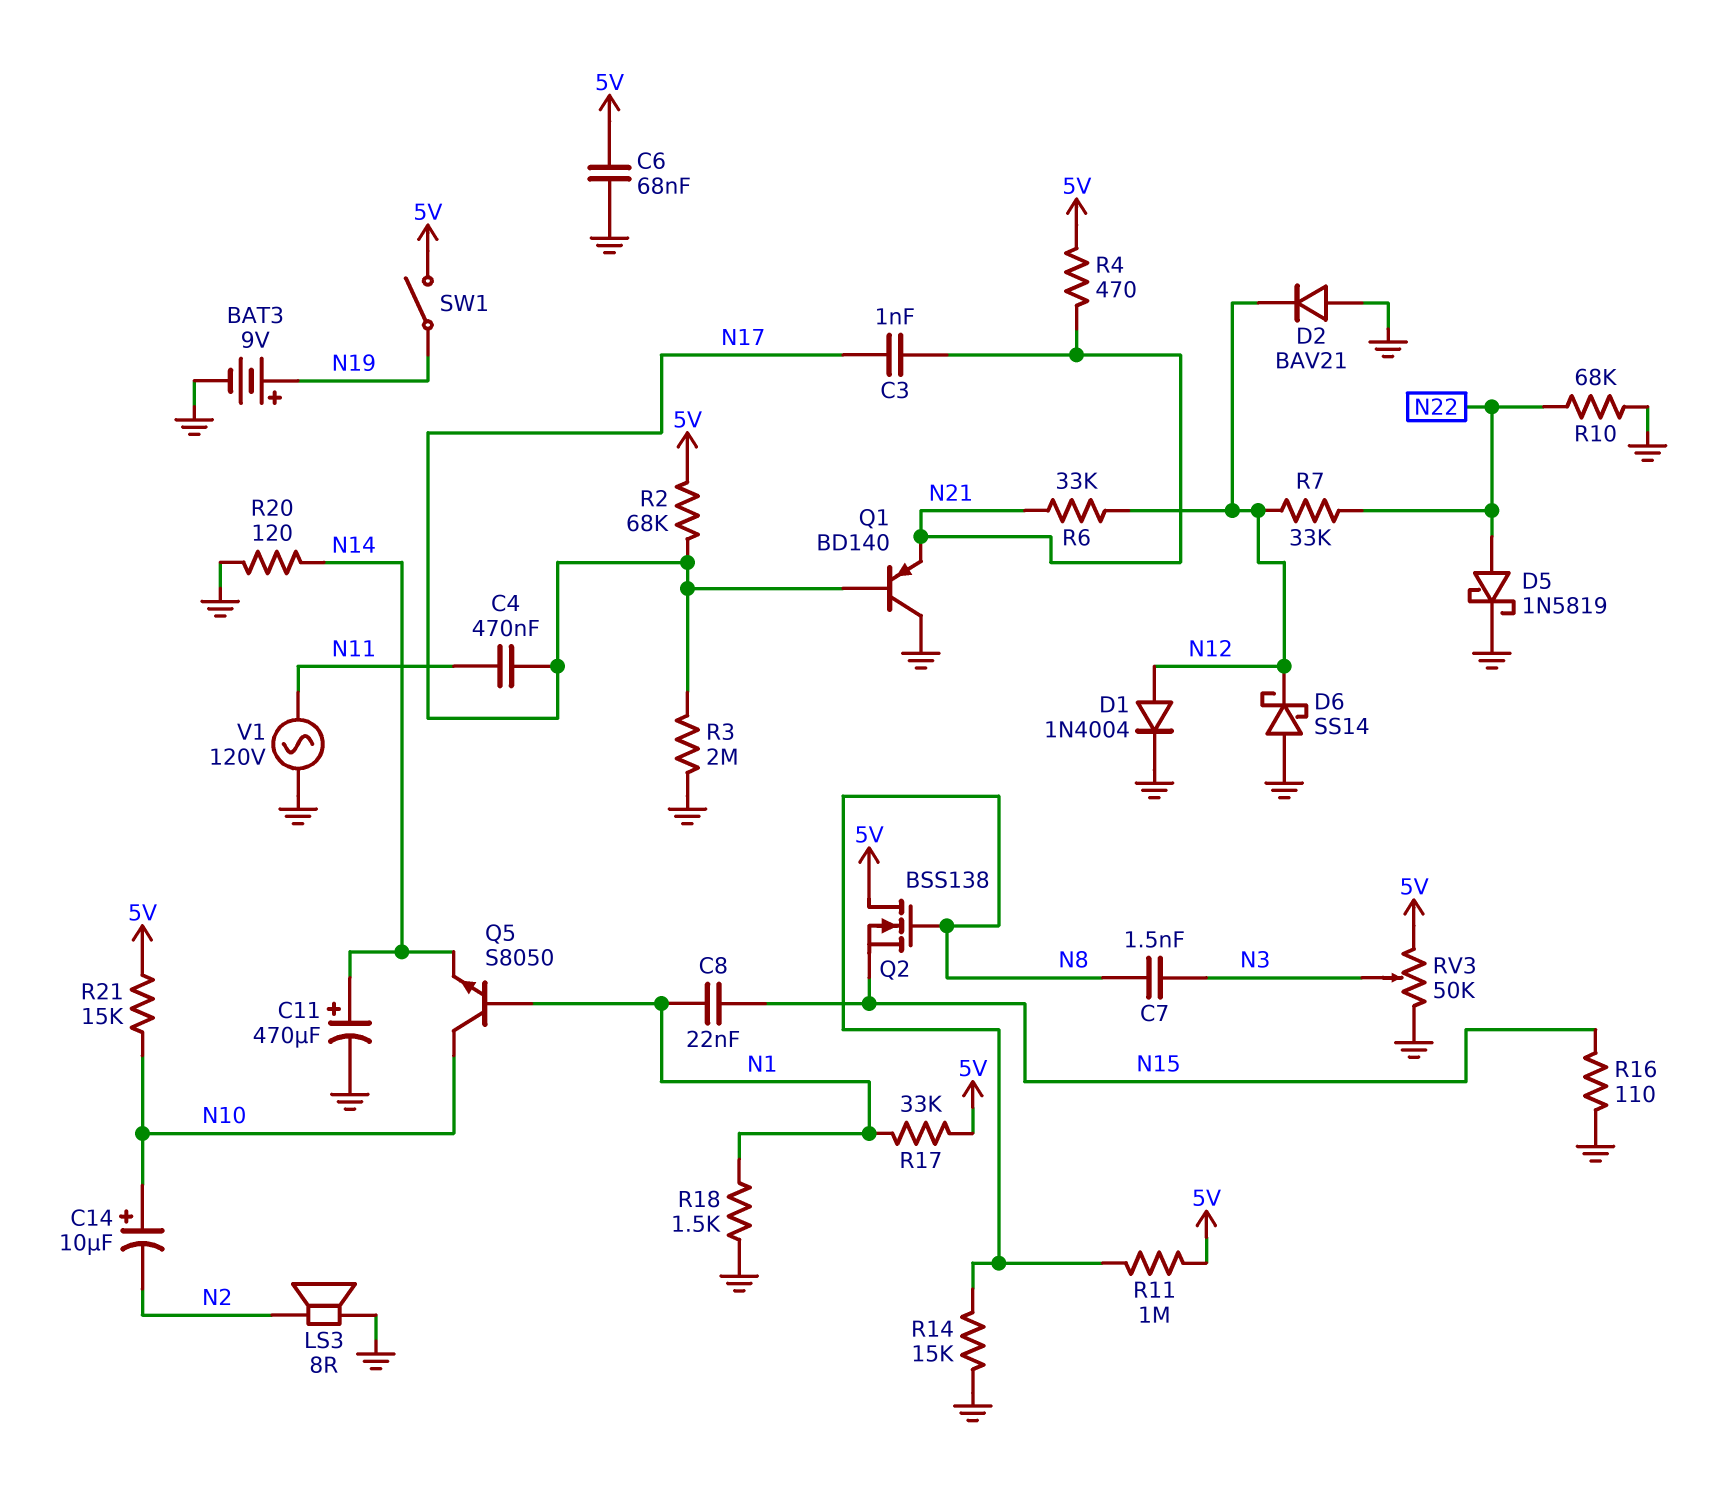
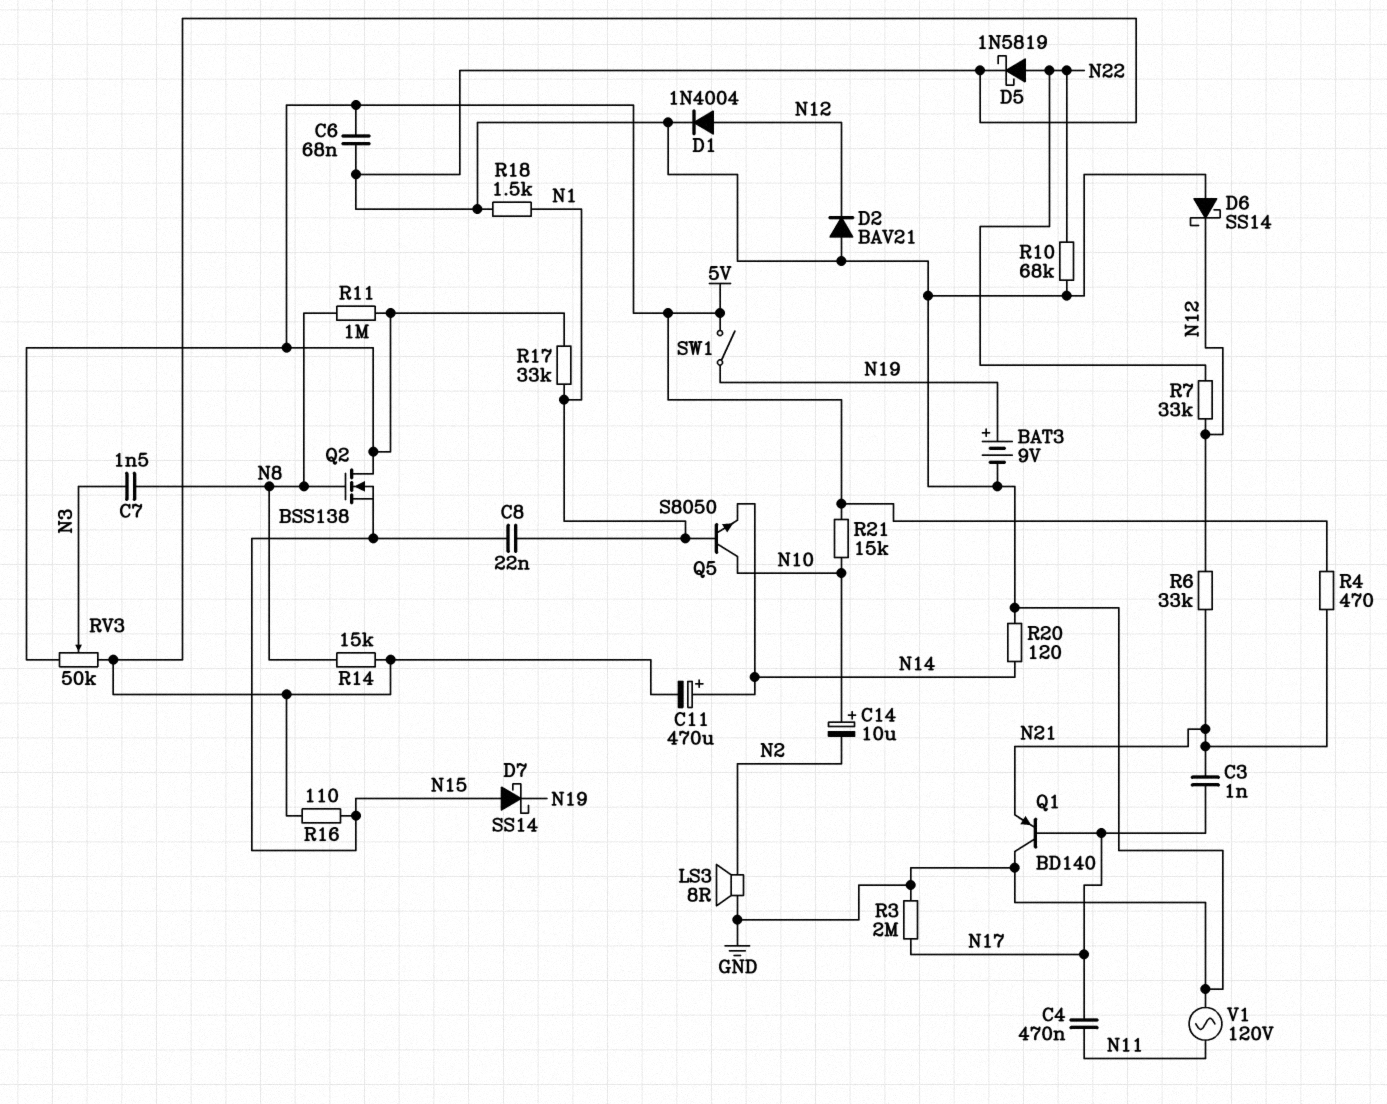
D7: none -> schottky SS14 (A N15, K N19)
R2: 68k (5V, N17) -> none

